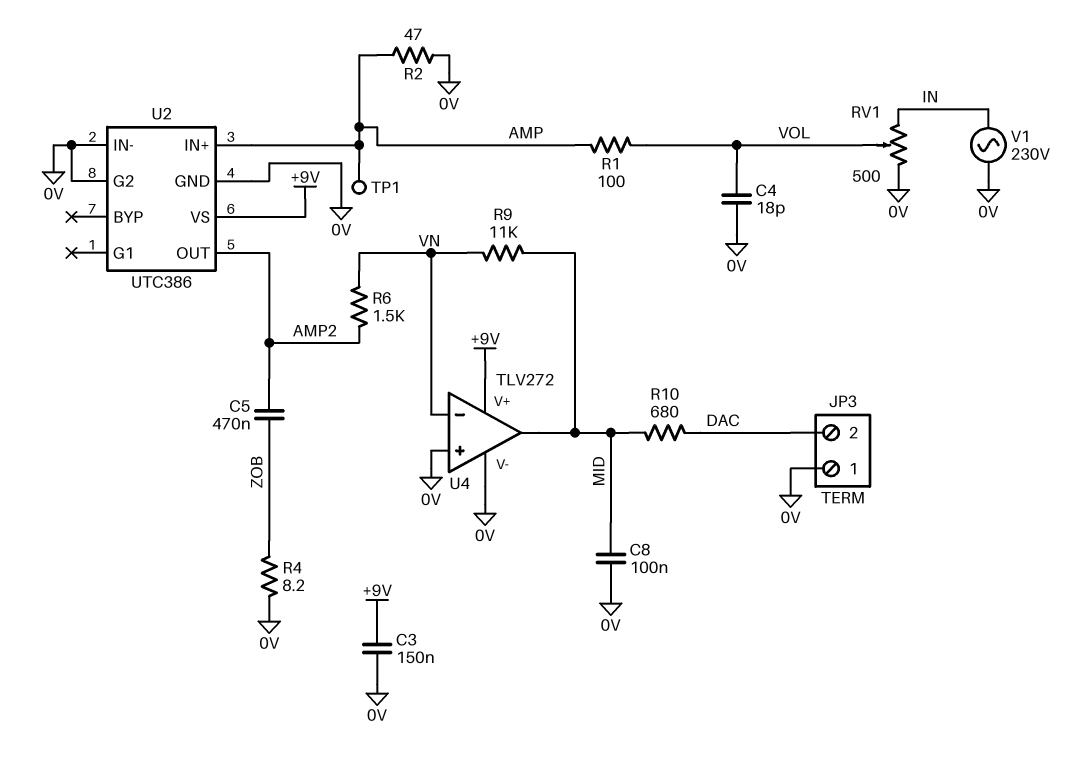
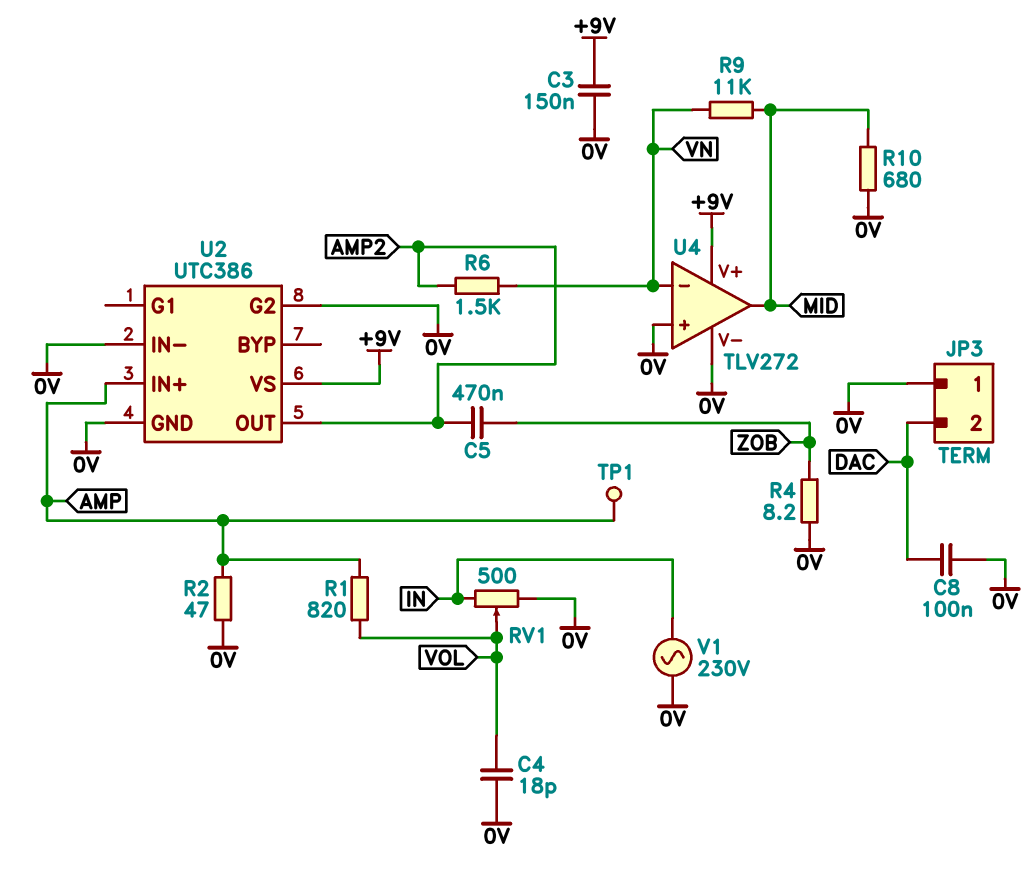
C8: 100nF (0V, MID) -> 100nF (0V, DAC)
R1: 100 (AMP, VOL) -> 820 (AMP, VOL)
R10: 680 (DAC, MID) -> 680 (0V, MID)

